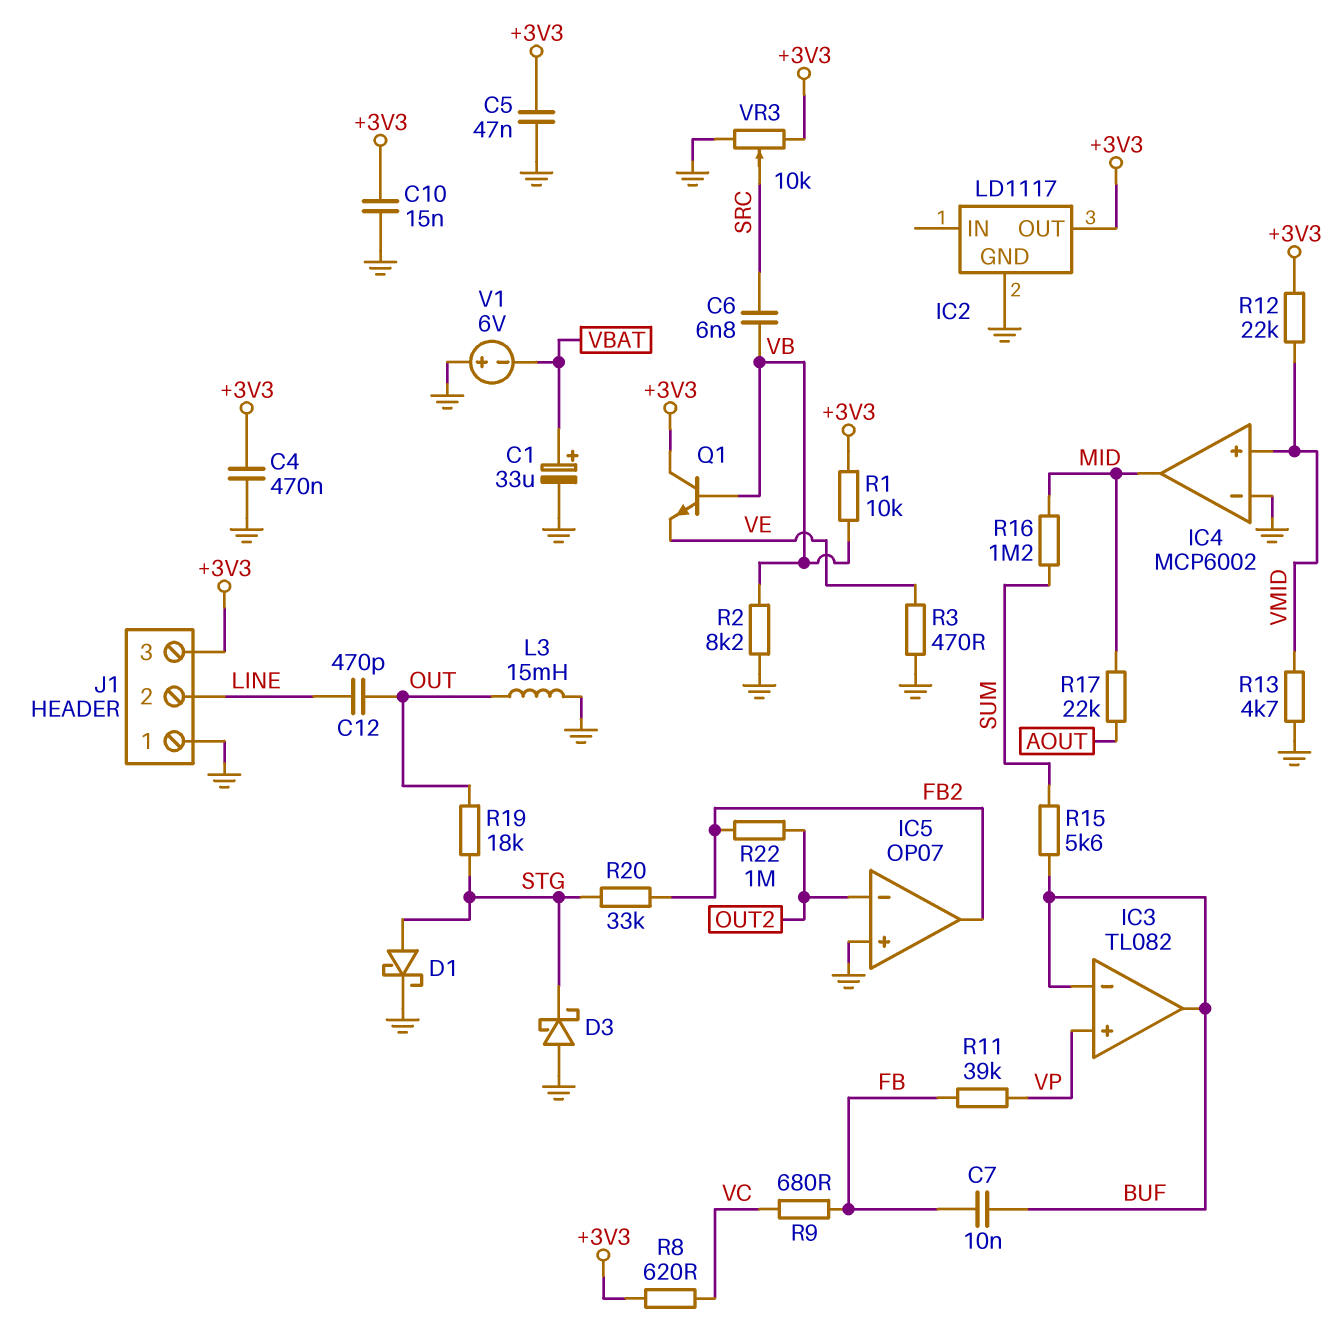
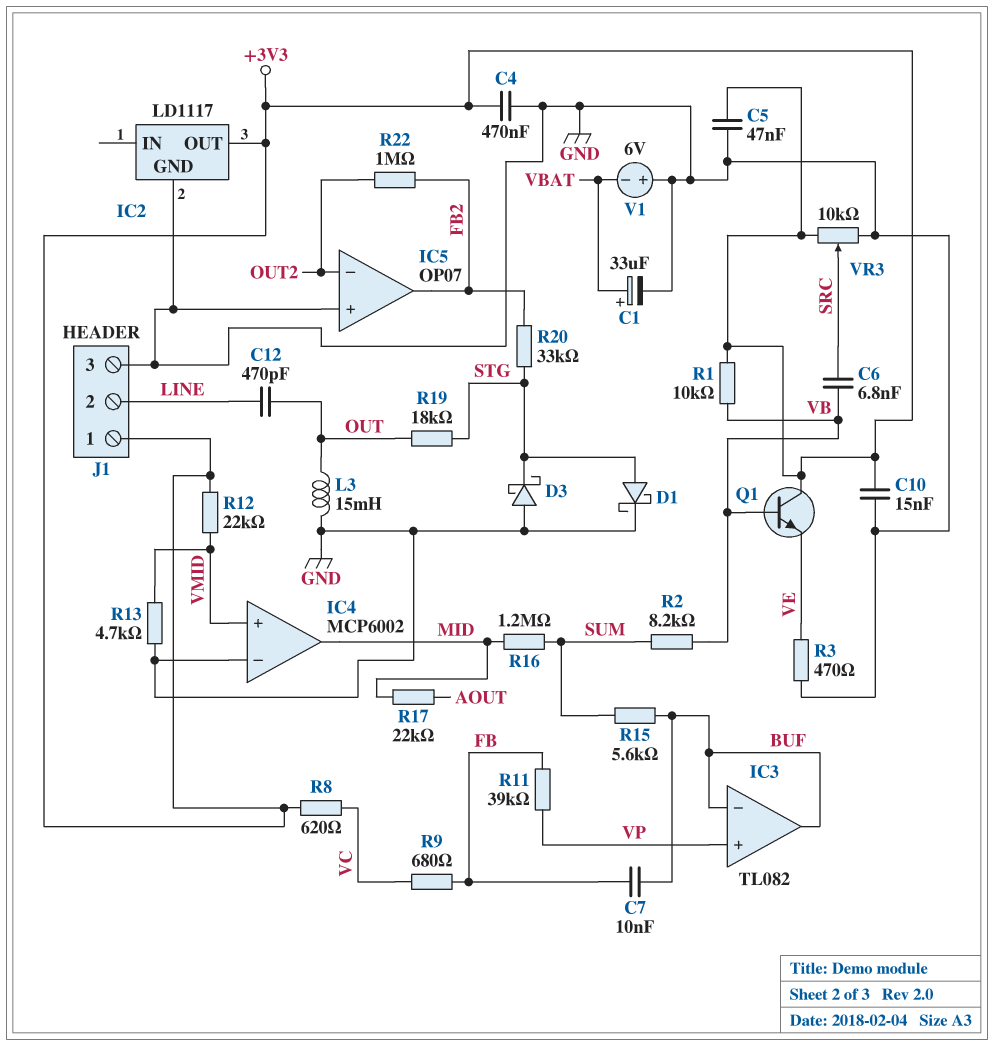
J1 pin 1: GND -> +3V3
J1 pin 3: +3V3 -> GND
R2: 8.2k (GND, VB) -> 8.2k (SUM, VB)

